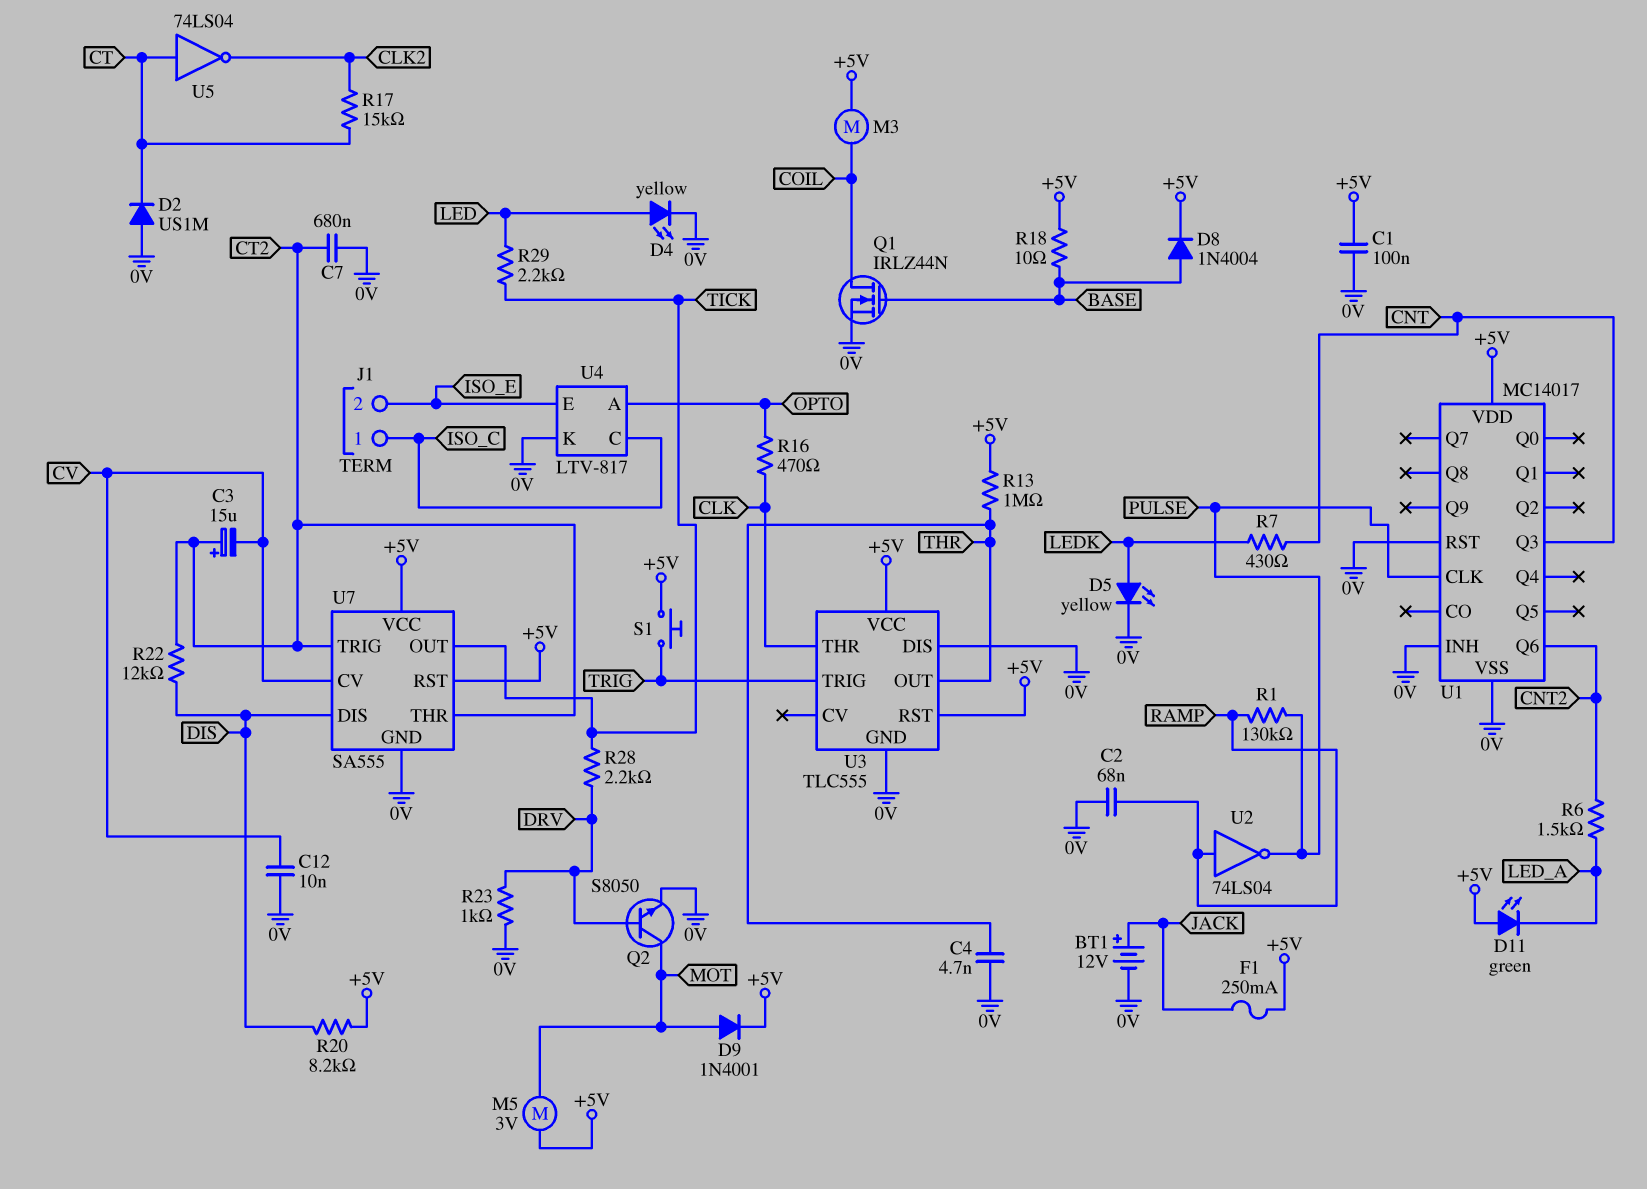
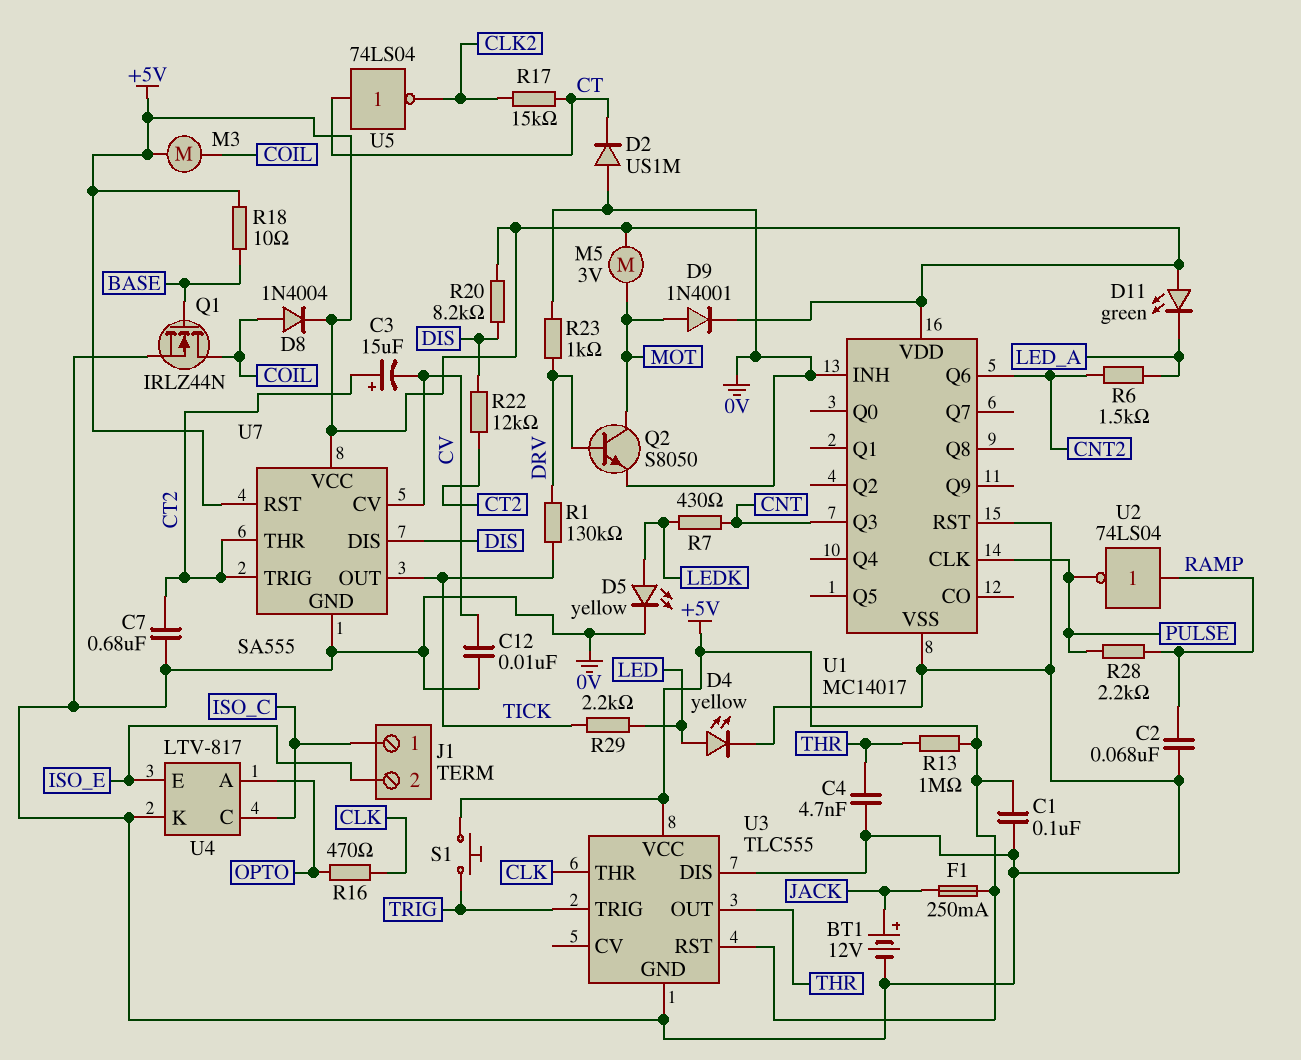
D8: diode 1N4004 (A BASE, K +5V) -> diode 1N4004 (A COIL, K +5V)
R1: 130k (PULSE, RAMP) -> 130k (DRV, TICK)
R28: 2.2k (DRV, TICK) -> 2.2k (PULSE, RAMP)

